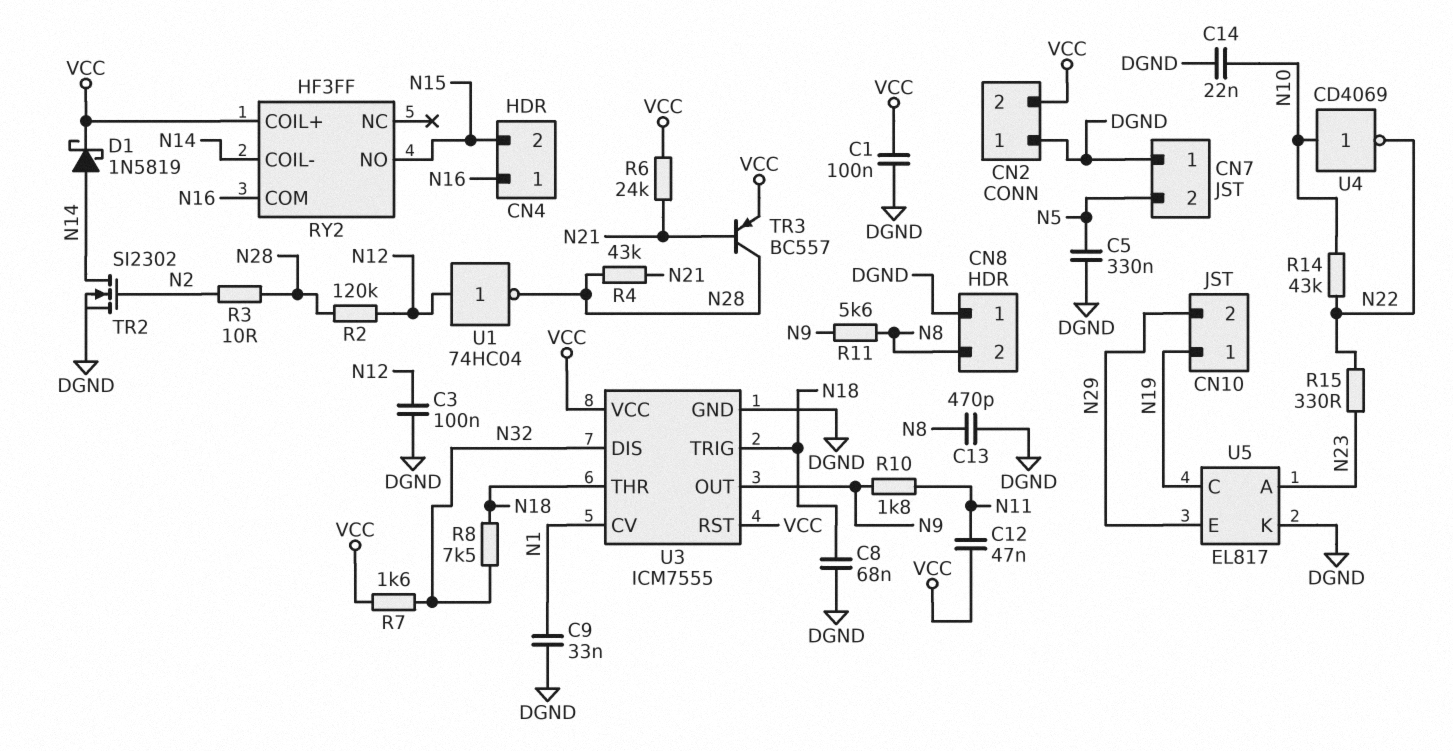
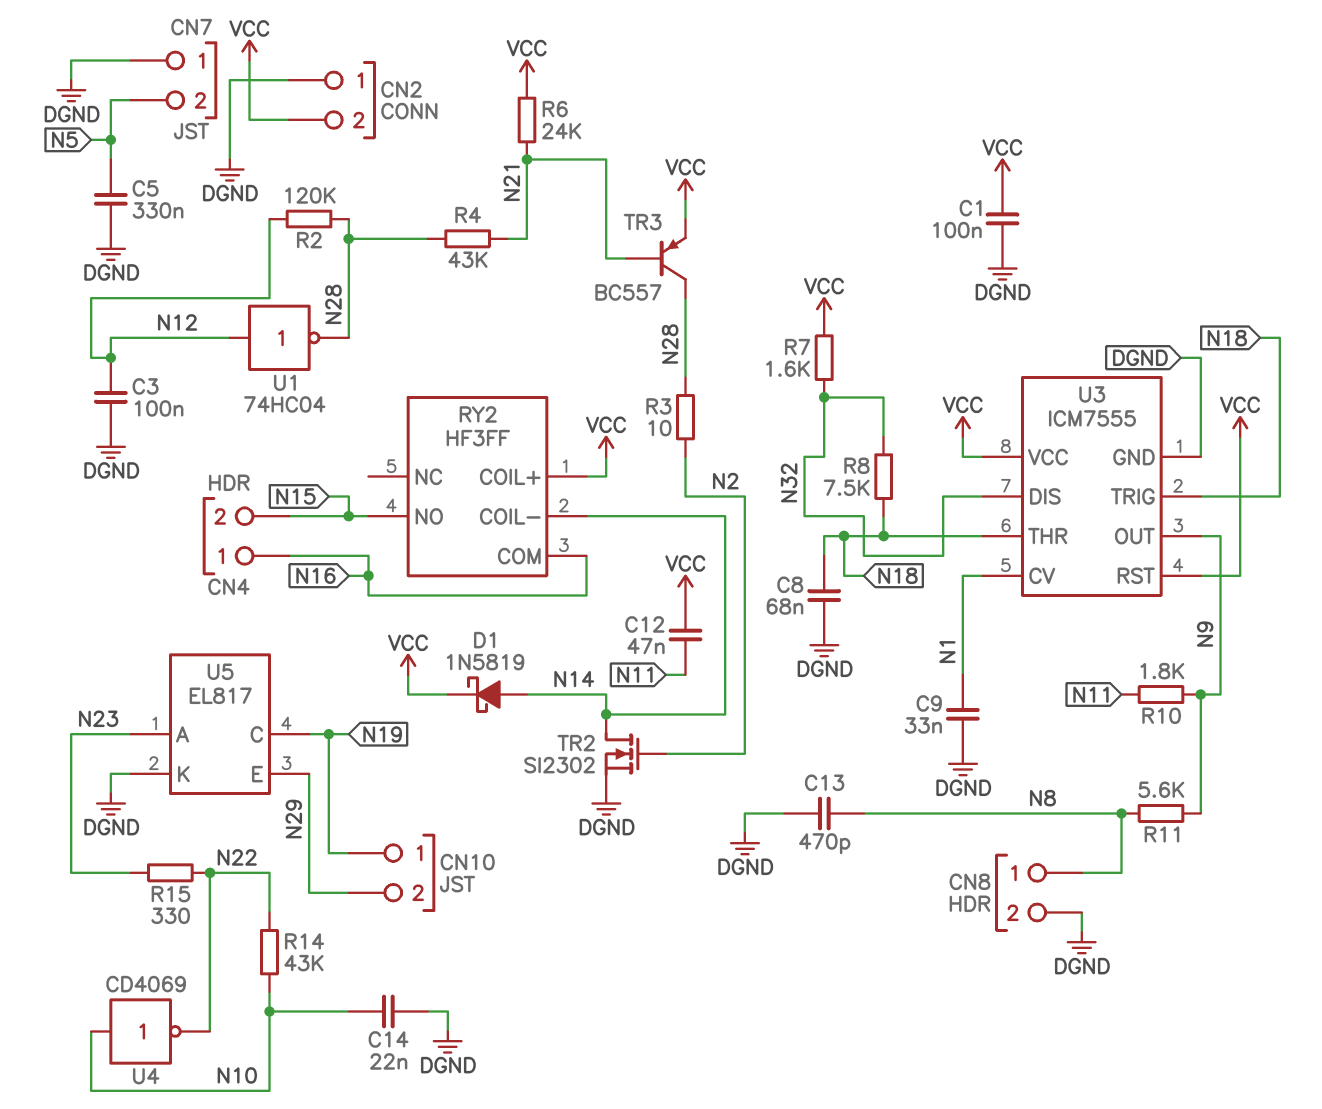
CN8 pin 1: DGND -> N8
CN8 pin 2: N8 -> DGND

